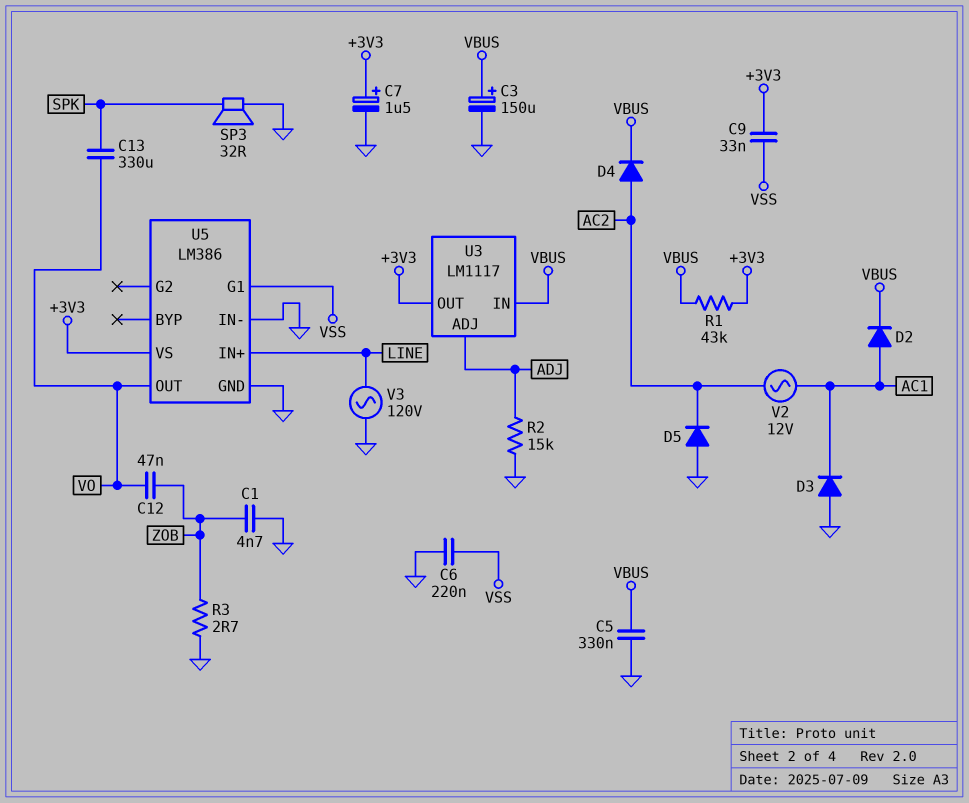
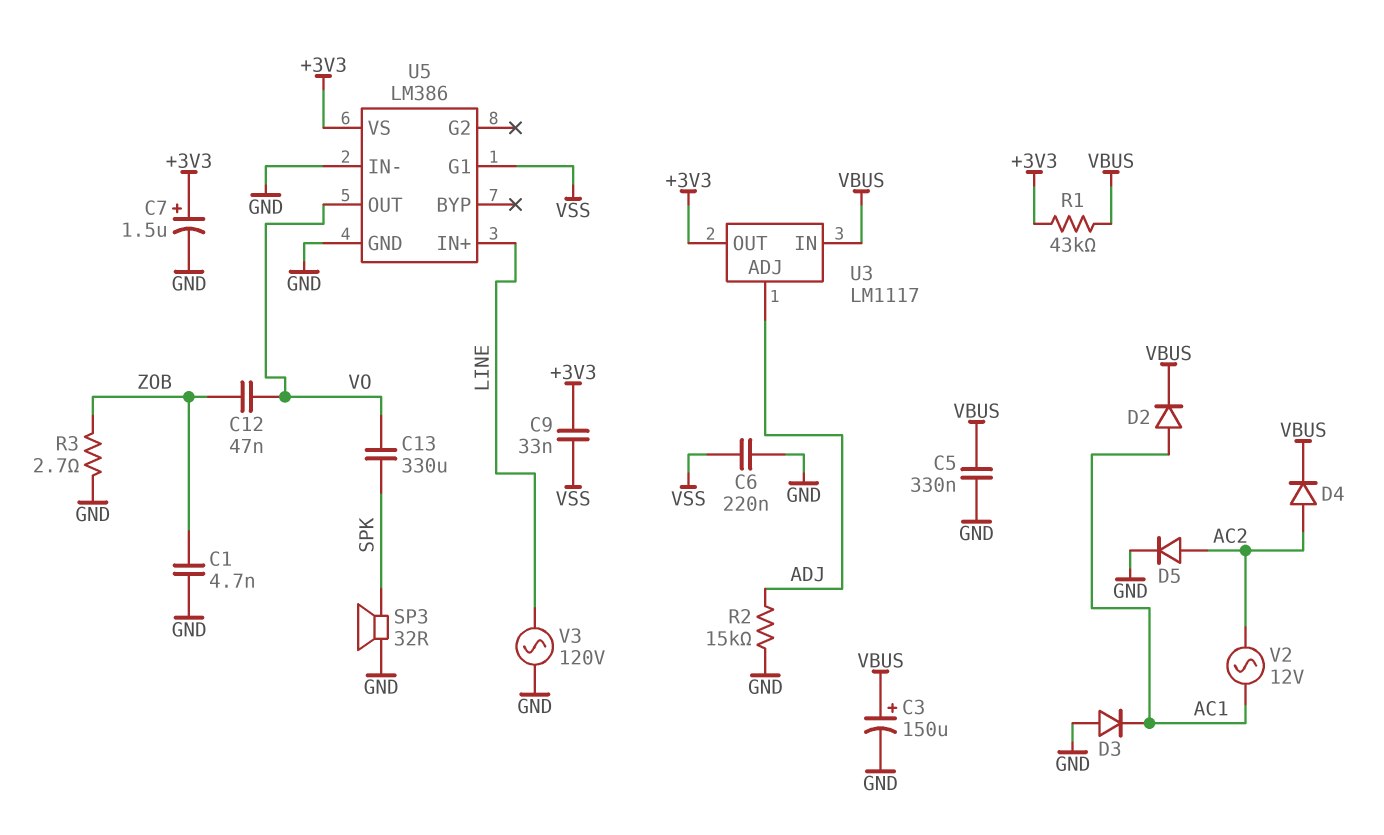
D5: diode (A GND, K AC2) -> diode (A AC2, K GND)

